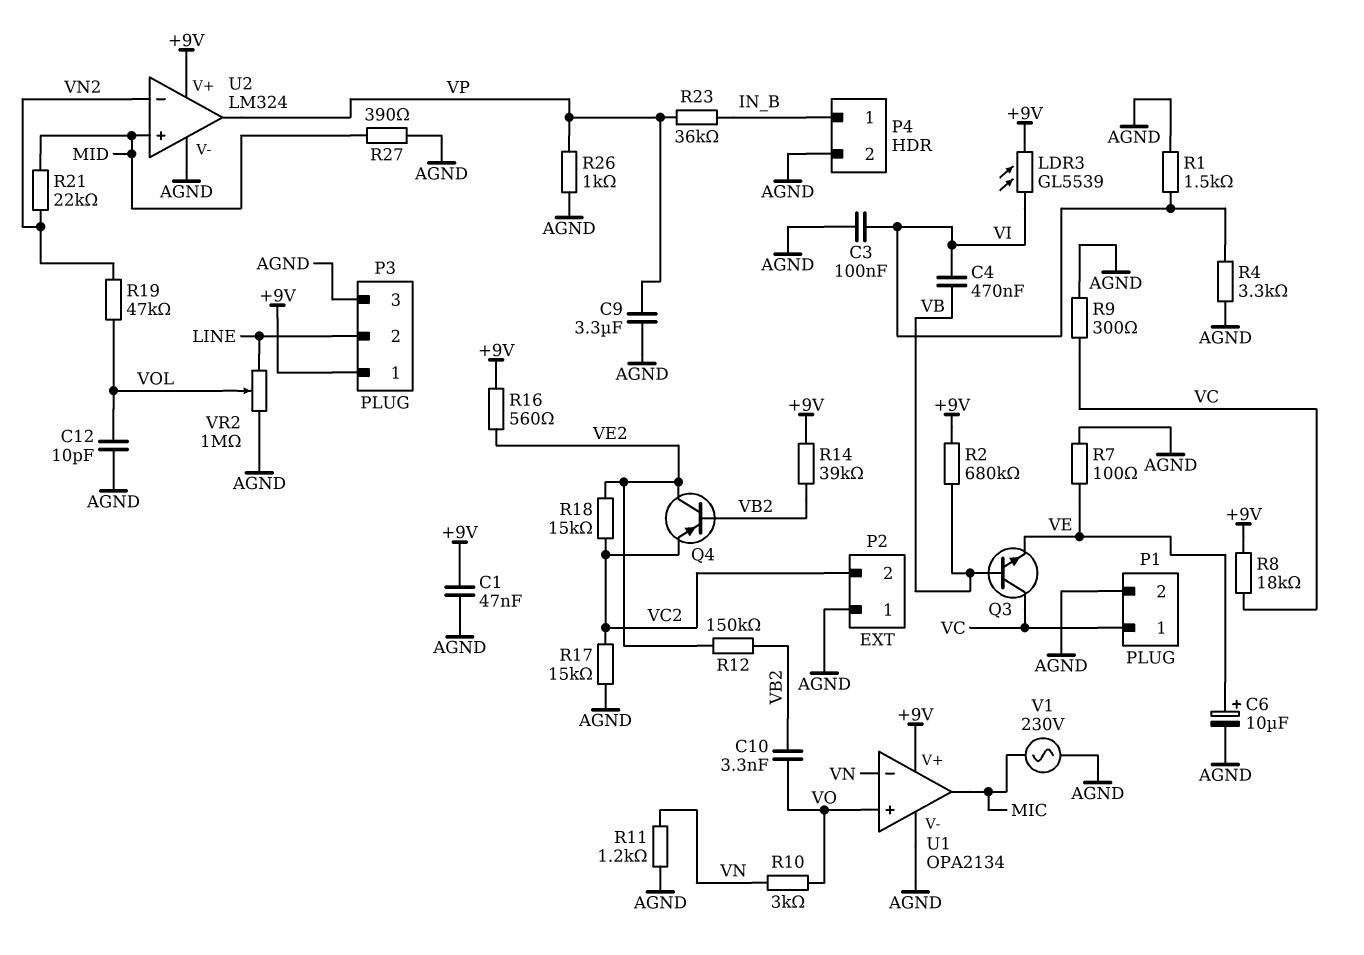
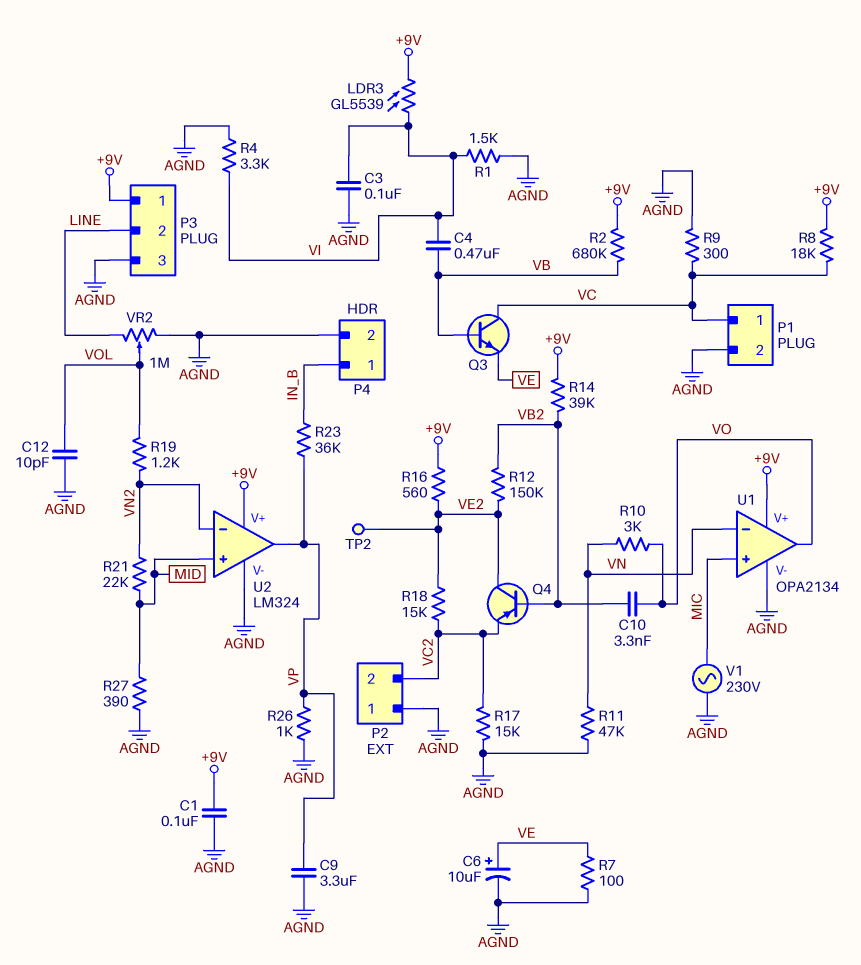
C1: 47nF (+9V, AGND) -> 100nF (+9V, AGND)
R11: 1.2k (AGND, VN) -> 47k (AGND, VN)
R19: 47k (VN2, VOL) -> 1.2k (VN2, VOL)
TP2: none -> test point (VE2)
U1 pin in+: VO -> MIC
U1 pin out: MIC -> VO

